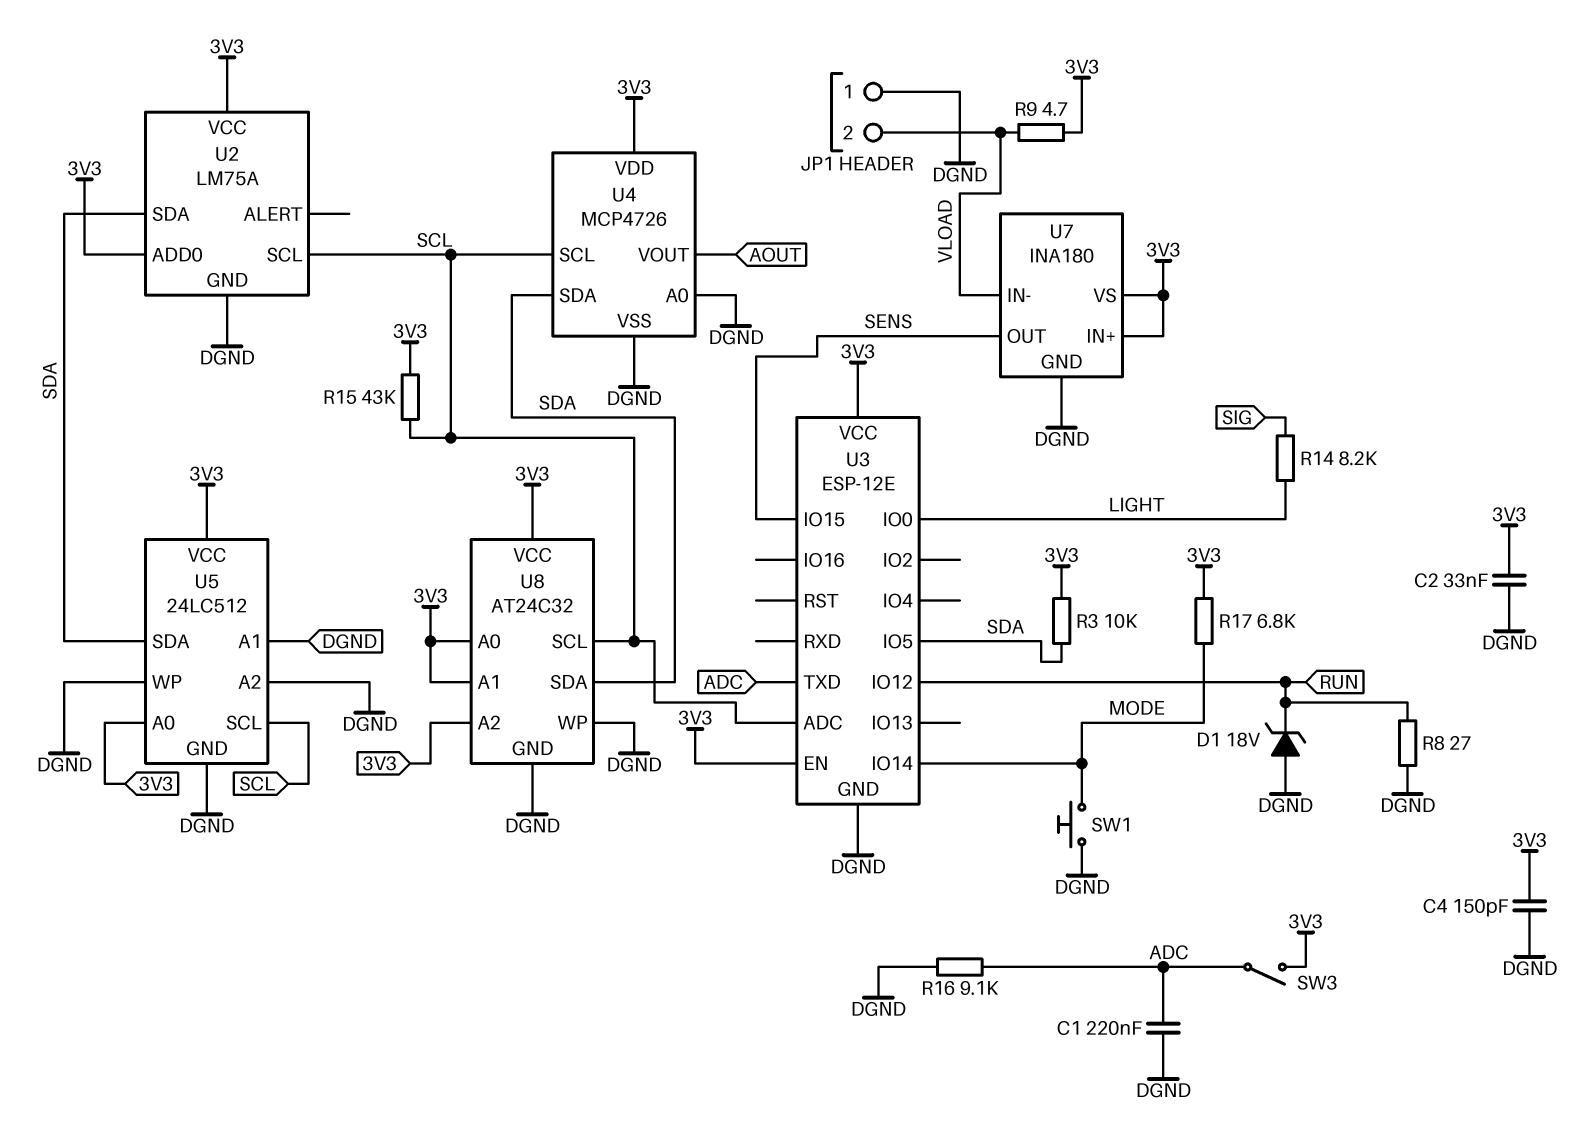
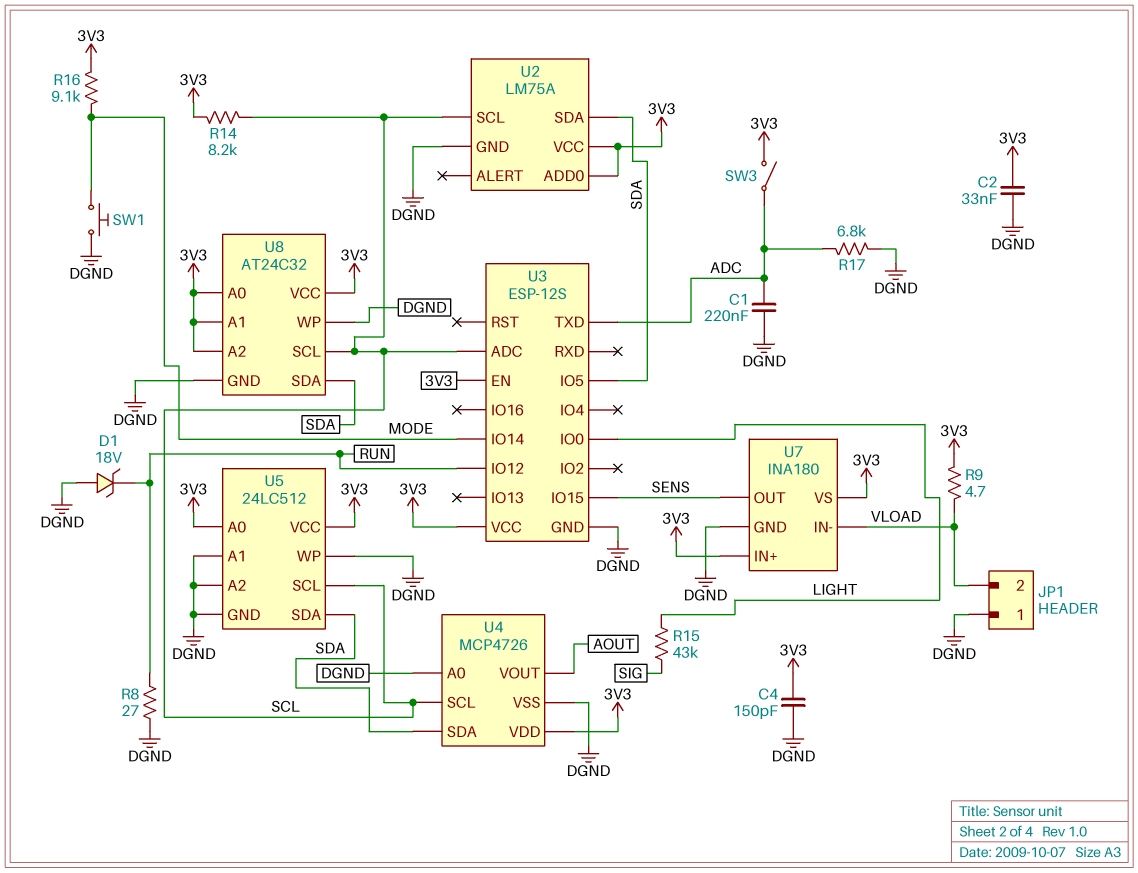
R3: 10k (3V3, SDA) -> none
R14: 8.2k (LIGHT, SIG) -> 8.2k (3V3, SCL)
R15: 43k (3V3, SCL) -> 43k (LIGHT, SIG)
R16: 9.1k (ADC, DGND) -> 9.1k (3V3, MODE)
R17: 6.8k (3V3, MODE) -> 6.8k (ADC, DGND)
U3: ESP-12E -> ESP-12S

